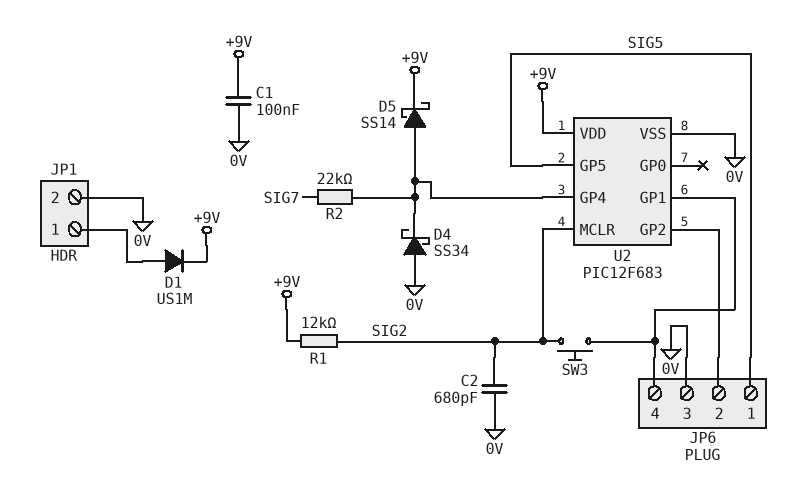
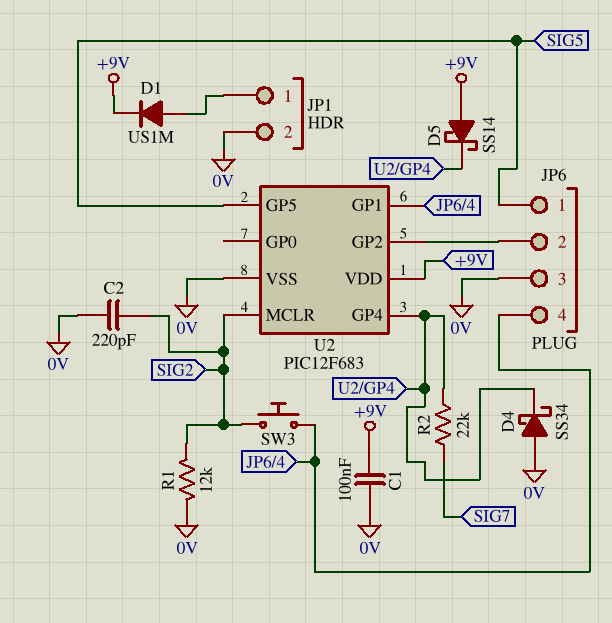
C2: 680pF (0V, SIG2) -> 220pF (0V, SIG2)
D5: schottky SS14 (A U2/GP4, K +9V) -> schottky SS14 (A +9V, K U2/GP4)
R1: 12k (+9V, SIG2) -> 12k (0V, SIG2)

